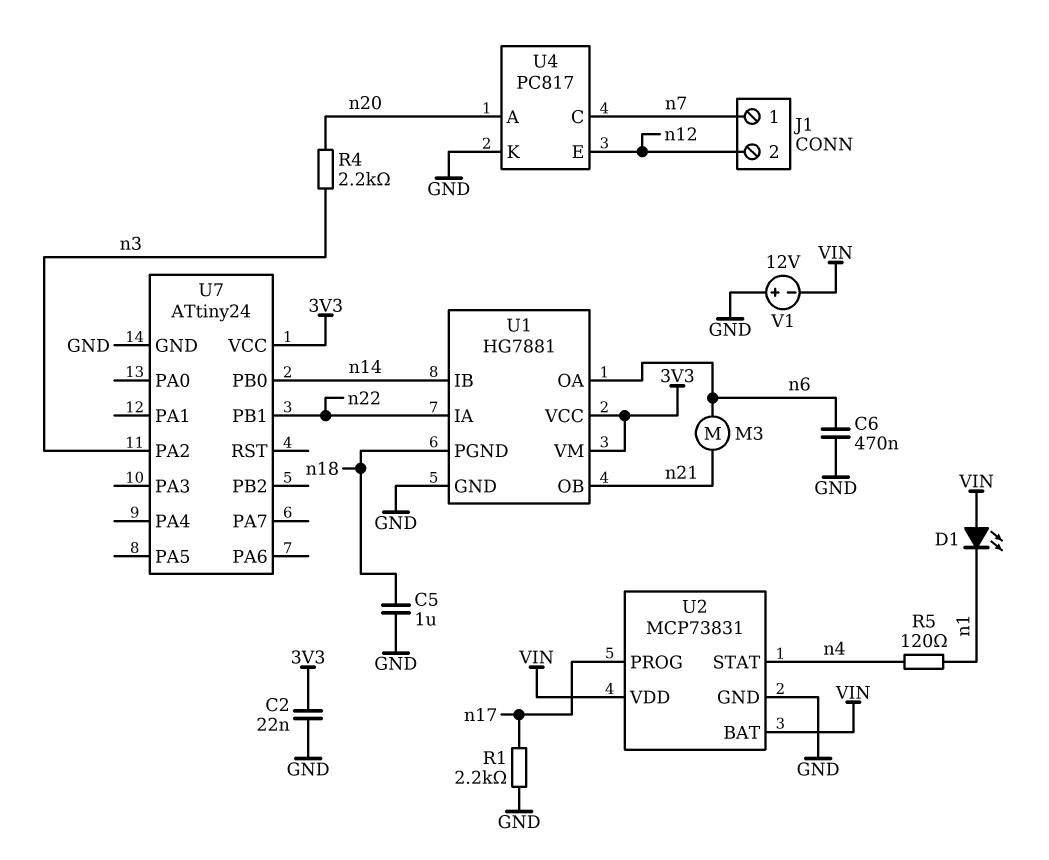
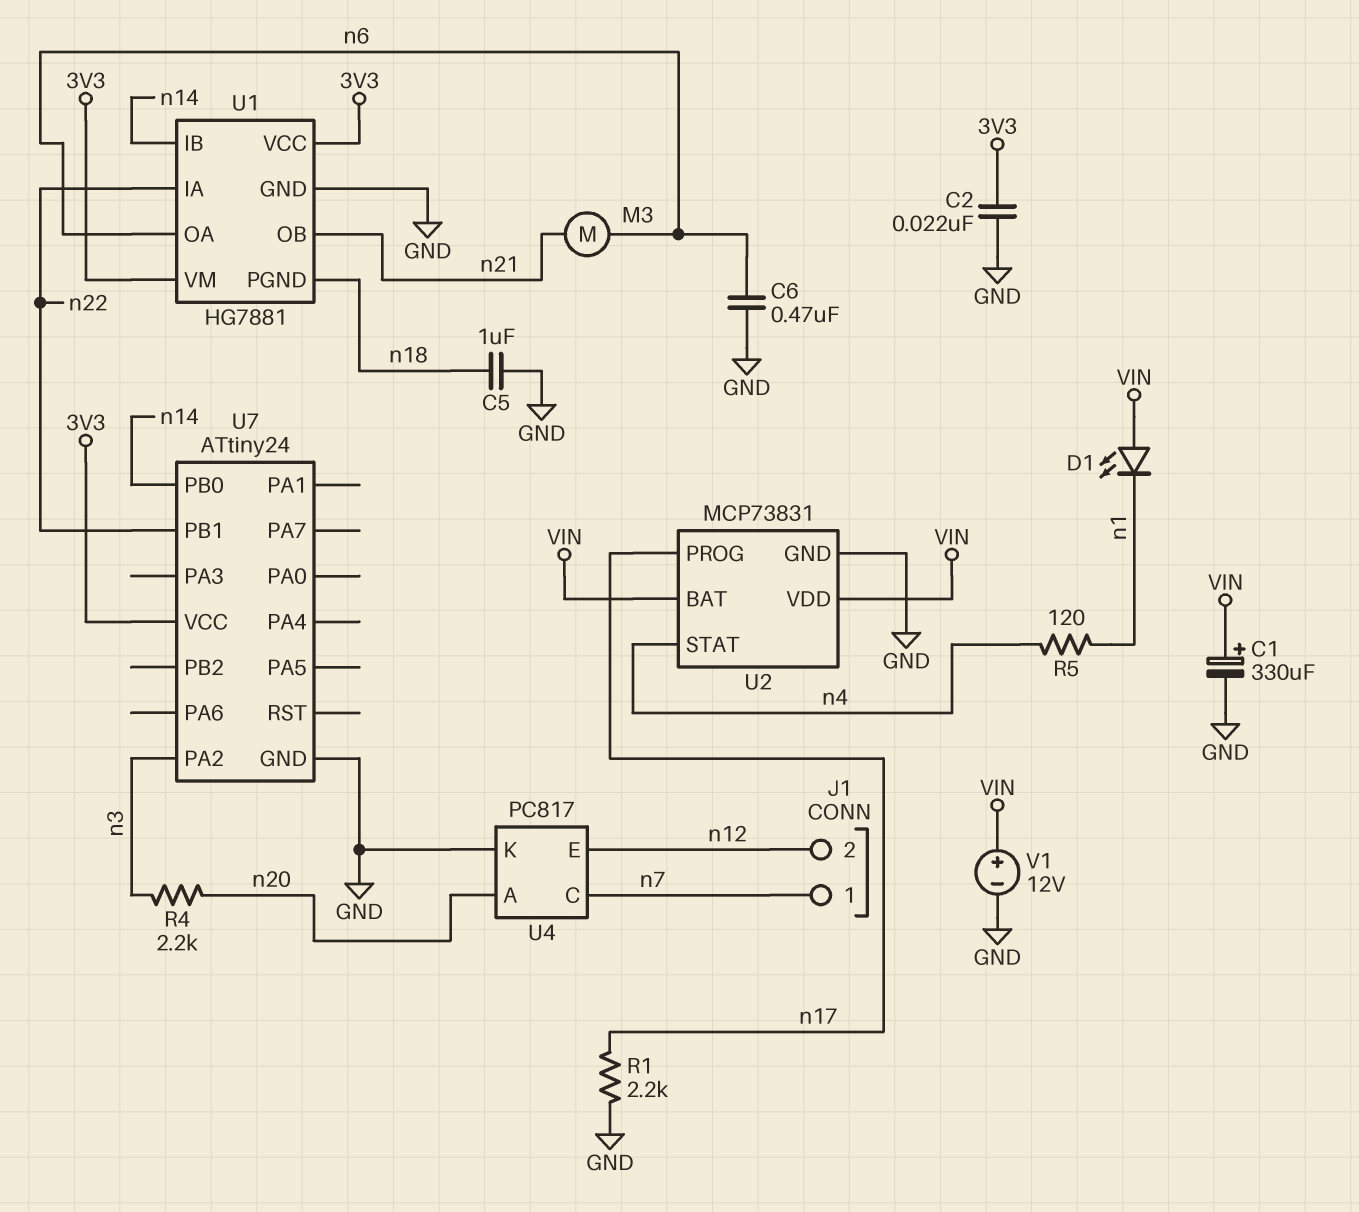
C1: none -> 330uF (plus VIN, minus GND)
V1: 12V (plus GND, minus VIN) -> 12V (plus VIN, minus GND)

